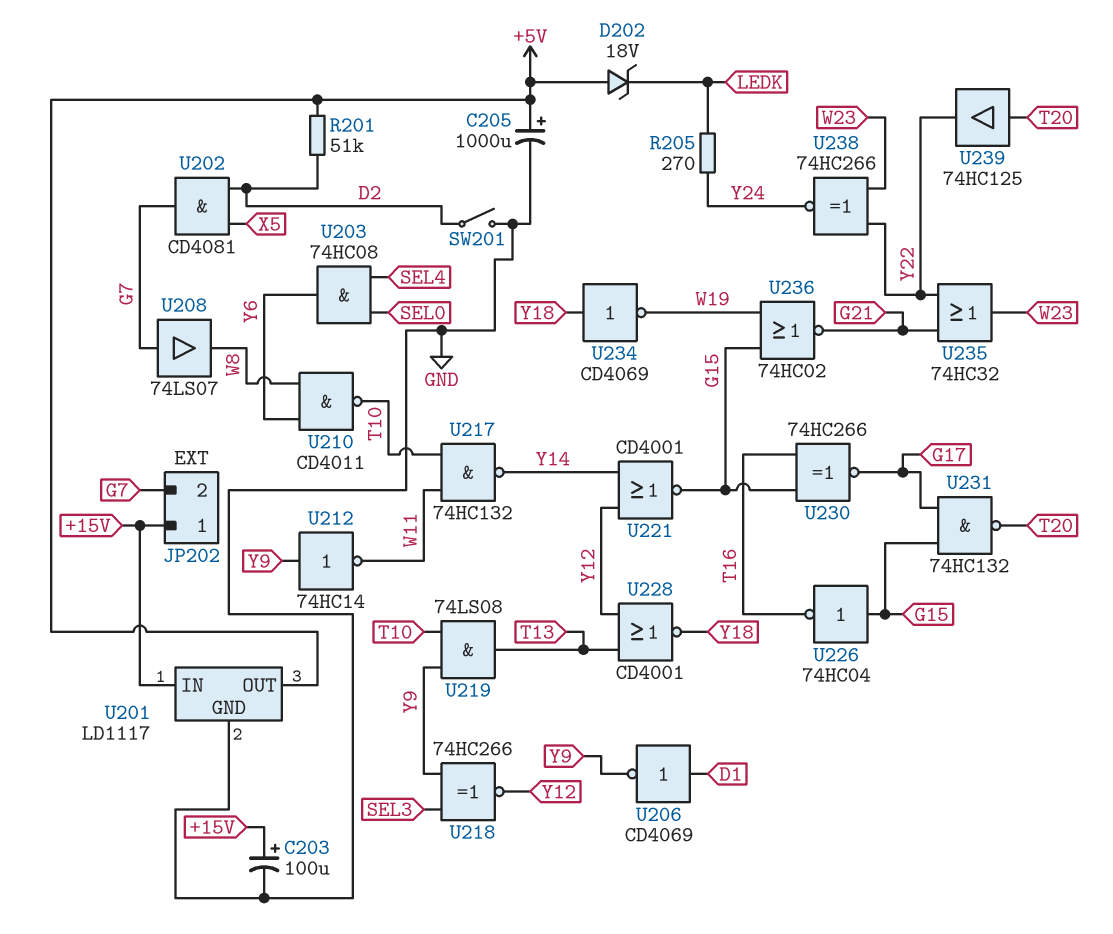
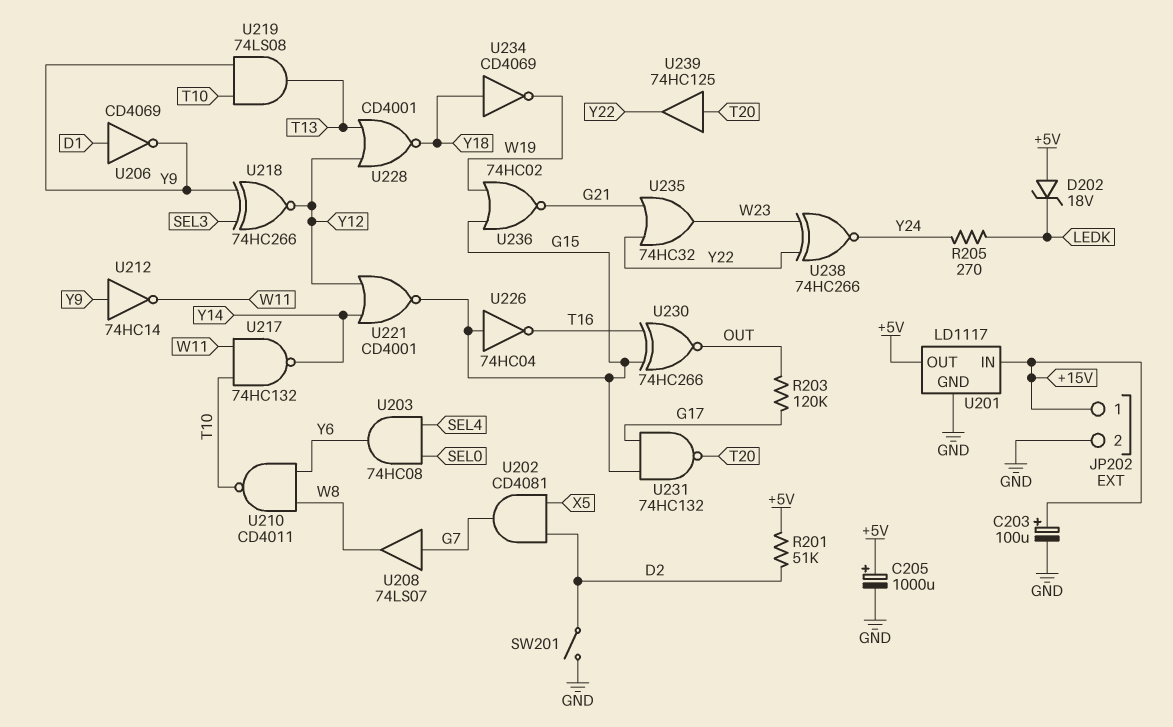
JP202 pin 2: G7 -> GND
R203: none -> 120k (G17, OUT)
U230: XNOR 74HC266 (in G15, in T16, out G17) -> XNOR 74HC266 (in G15, in T16, out OUT)

